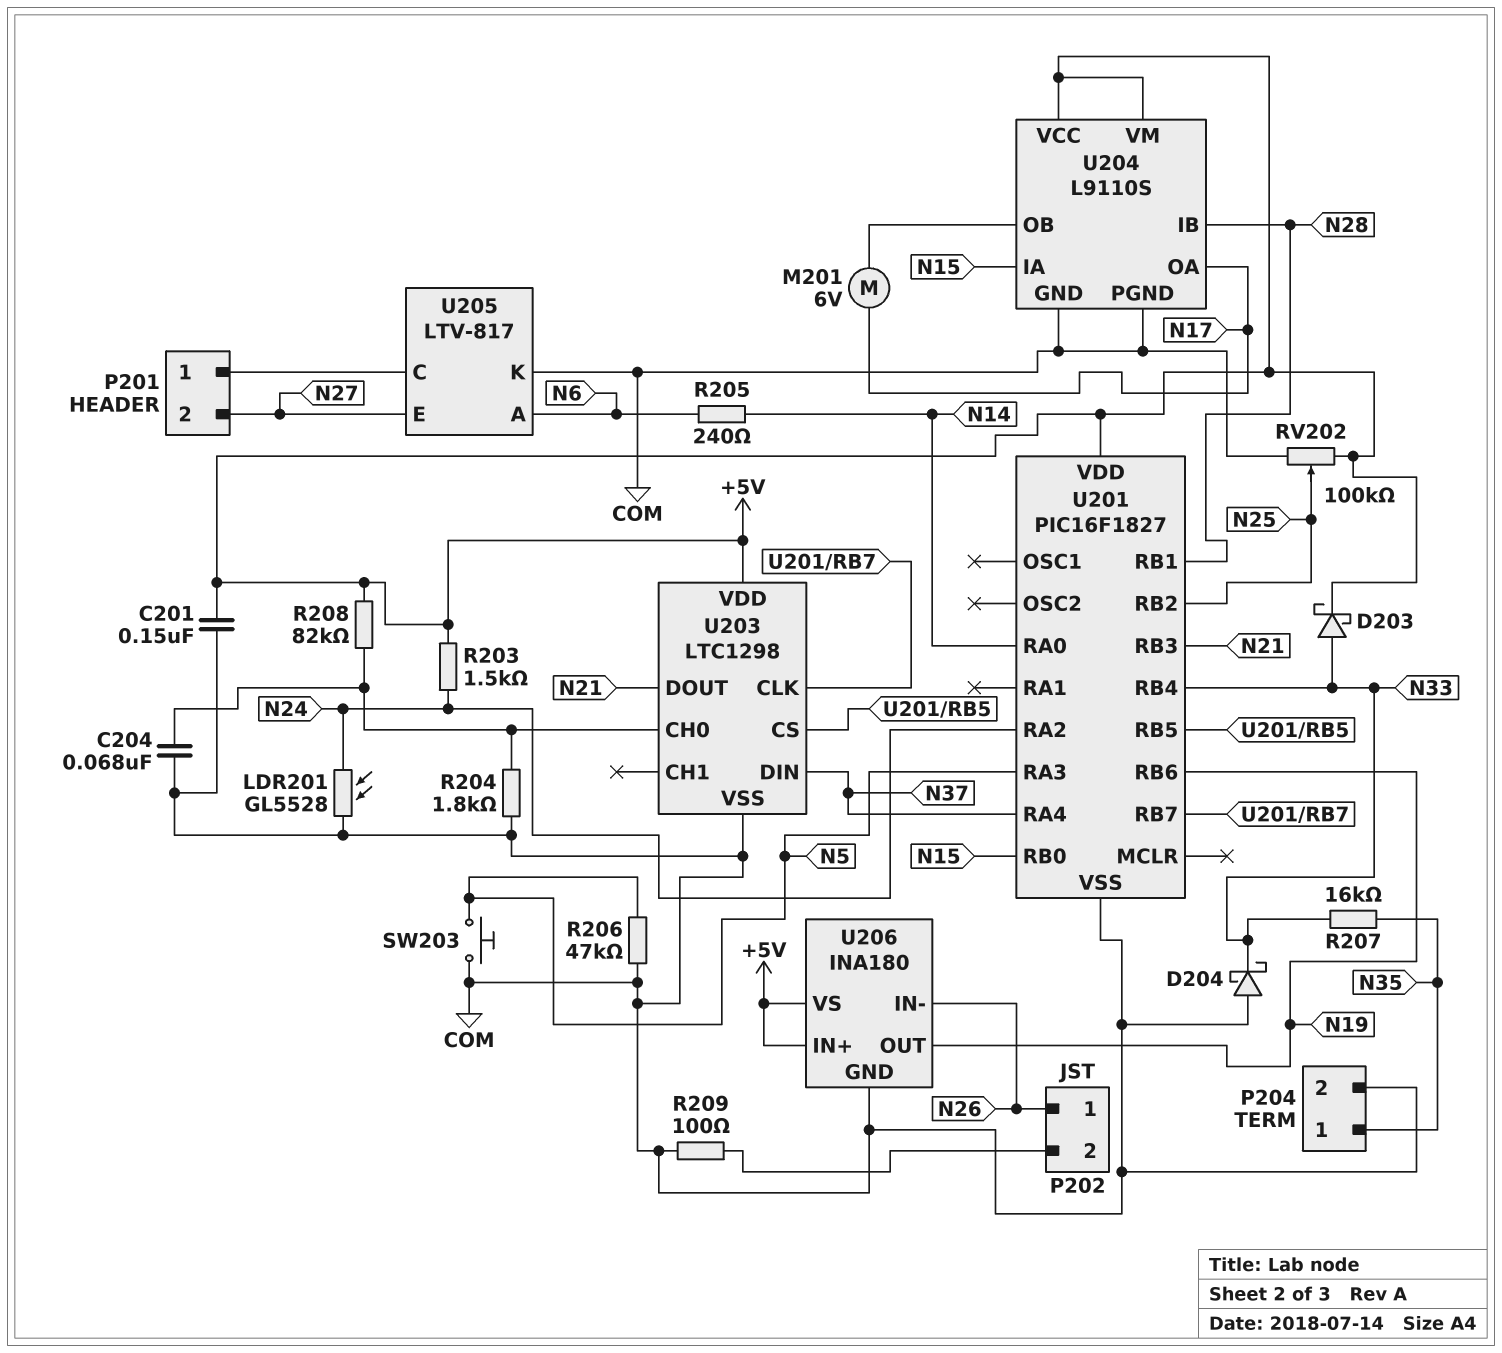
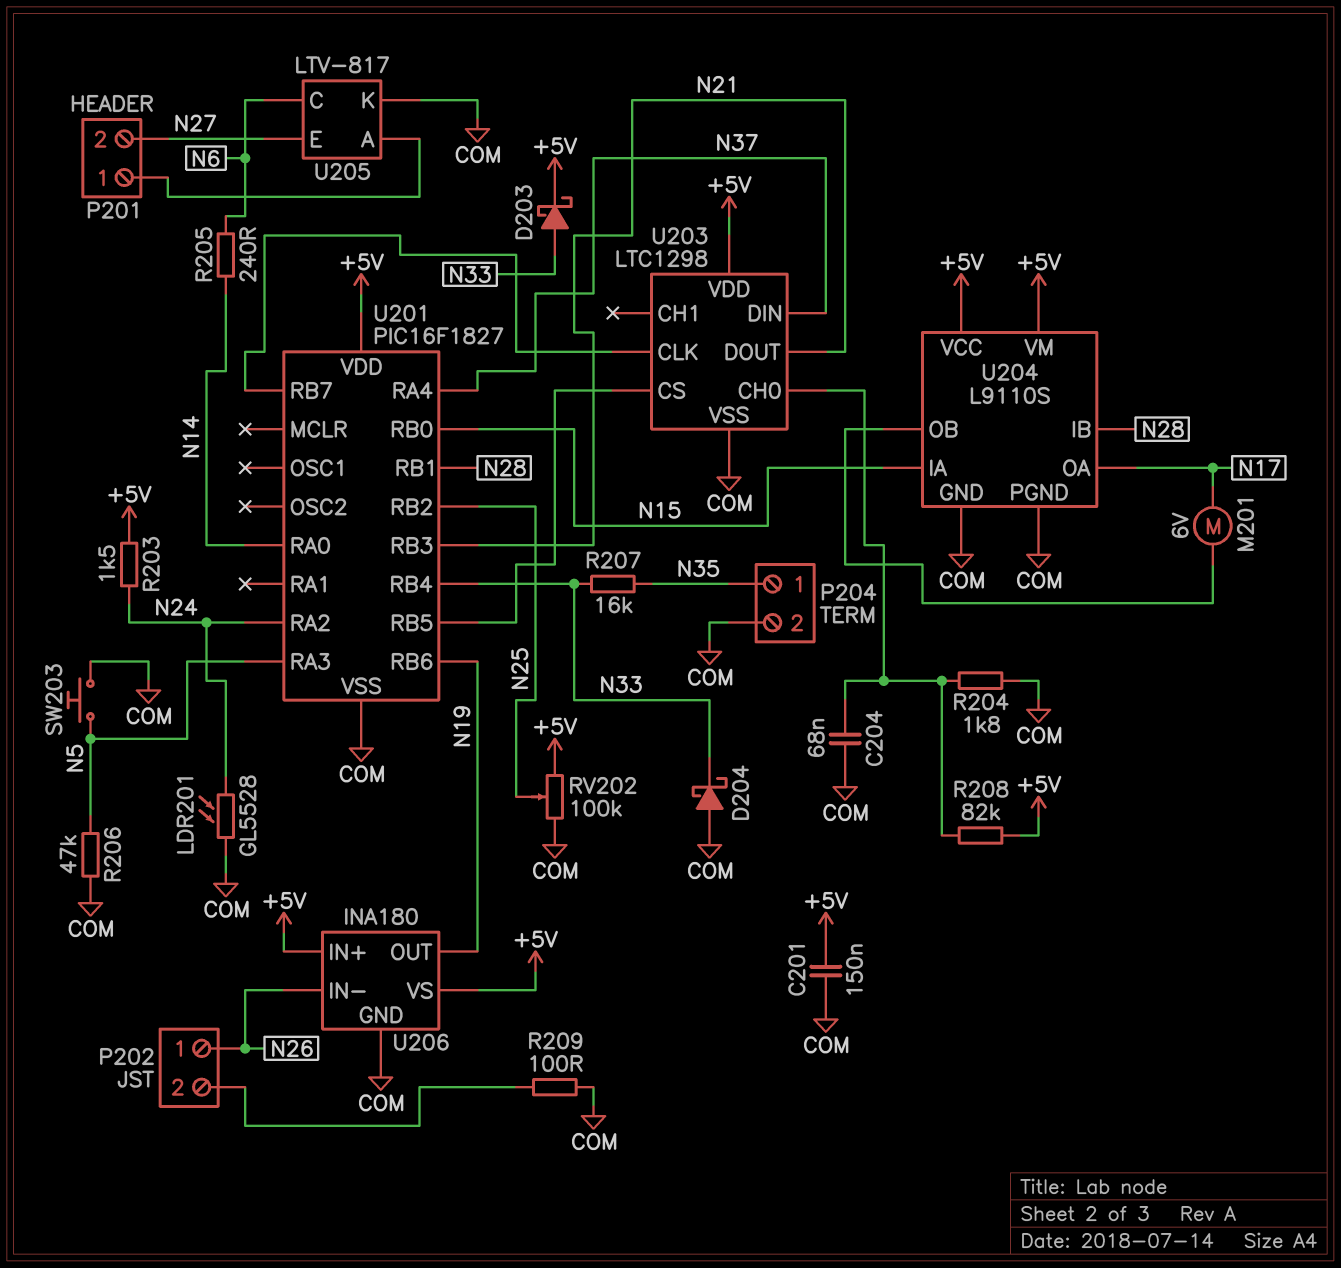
U205 pin A: N6 -> P201/1
U205 pin C: P201/1 -> N6

